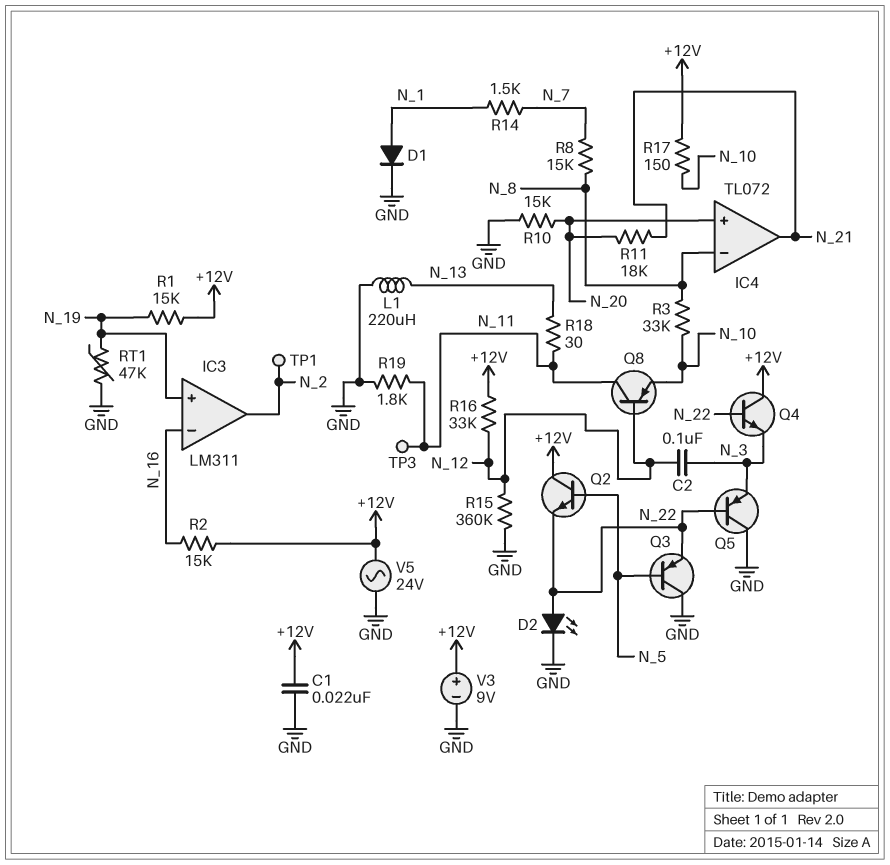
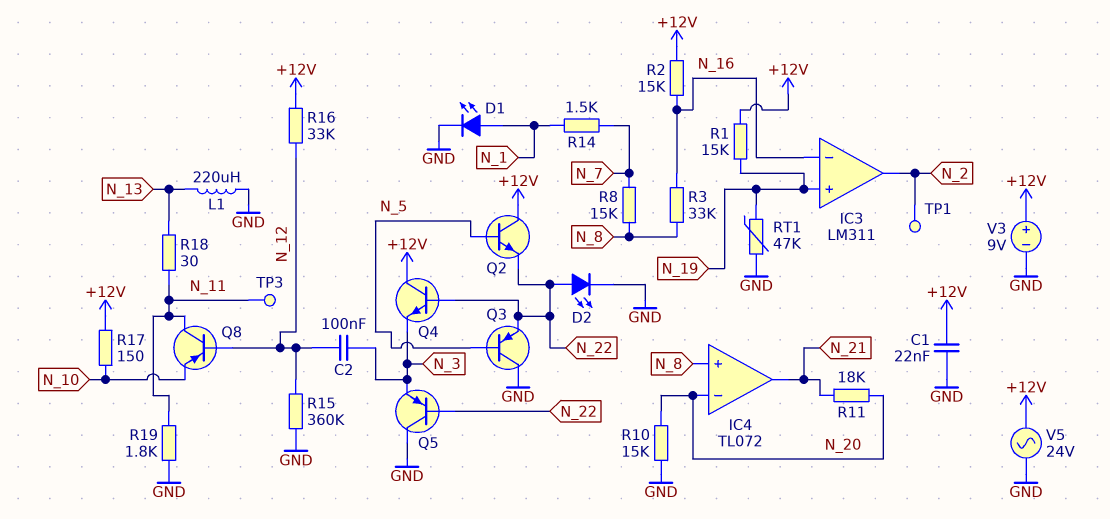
D1: diode (A N_1, K GND) -> LED (A N_1, K GND)
IC4 pin in+: N_20 -> N_8
IC4 pin in-: N_8 -> N_20
R3: 33k (N_8, N_10) -> 33k (N_8, N_16)

